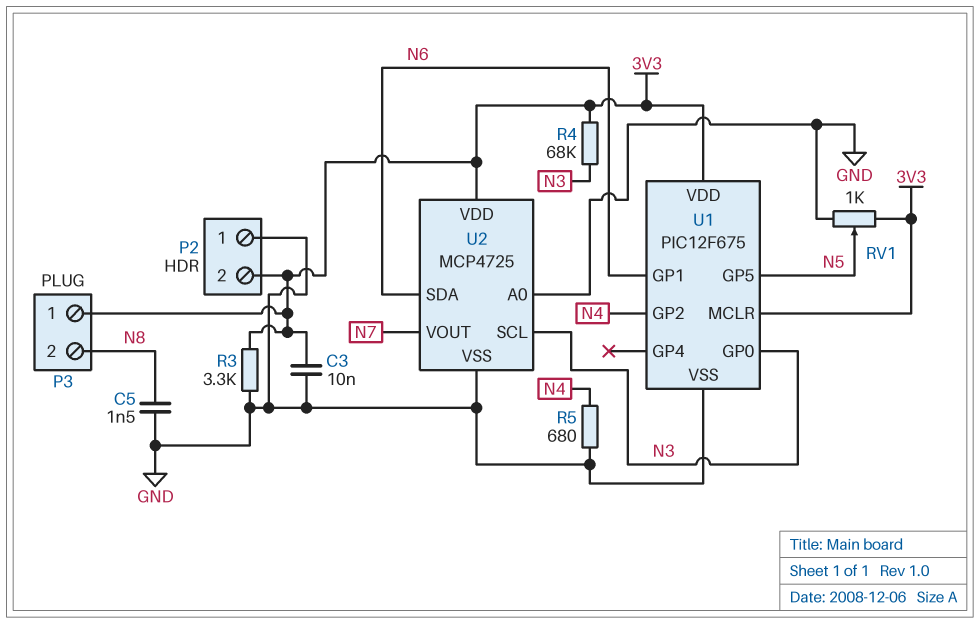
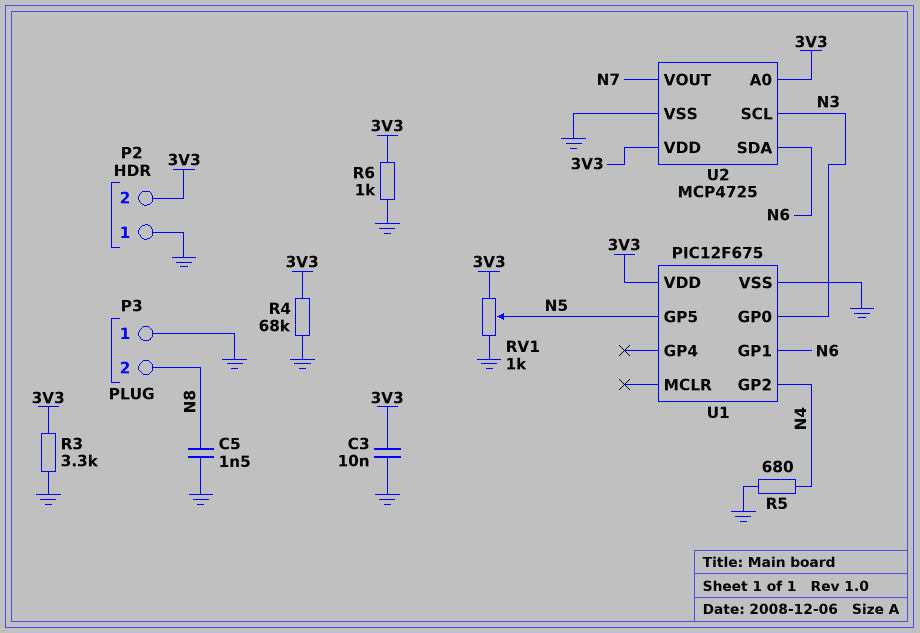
P3 pin 1: 3V3 -> GND
R4: 68k (3V3, N3) -> 68k (3V3, GND)
R6: none -> 1k (3V3, GND)
U1 pin MCLR: 3V3 -> none
U2 pin A0: GND -> 3V3

